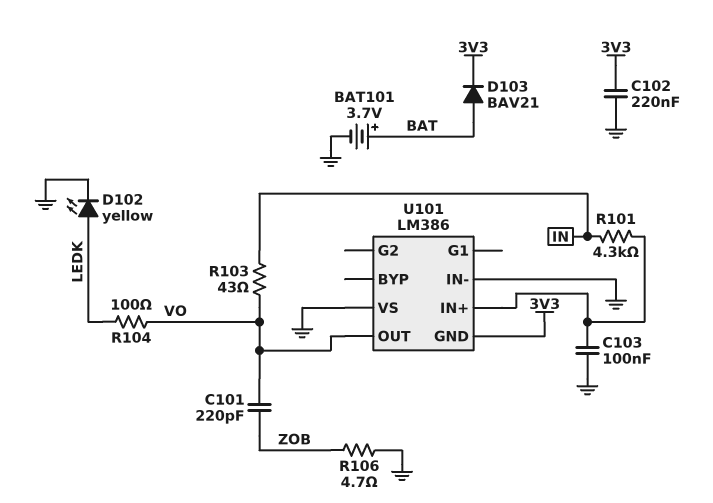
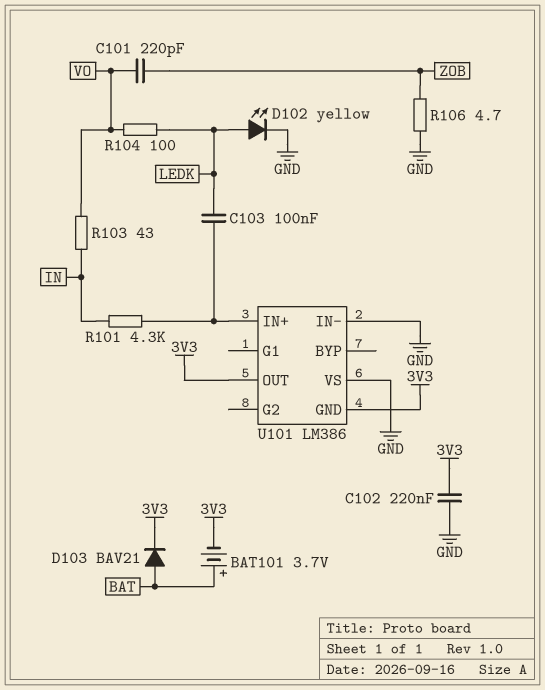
BAT101: 3.7V (plus BAT, minus GND) -> 3.7V (plus BAT, minus 3V3)
C103: 100nF (GND, U101/IN+) -> 100nF (LEDK, U101/IN+)
U101 pin OUT: VO -> 3V3

